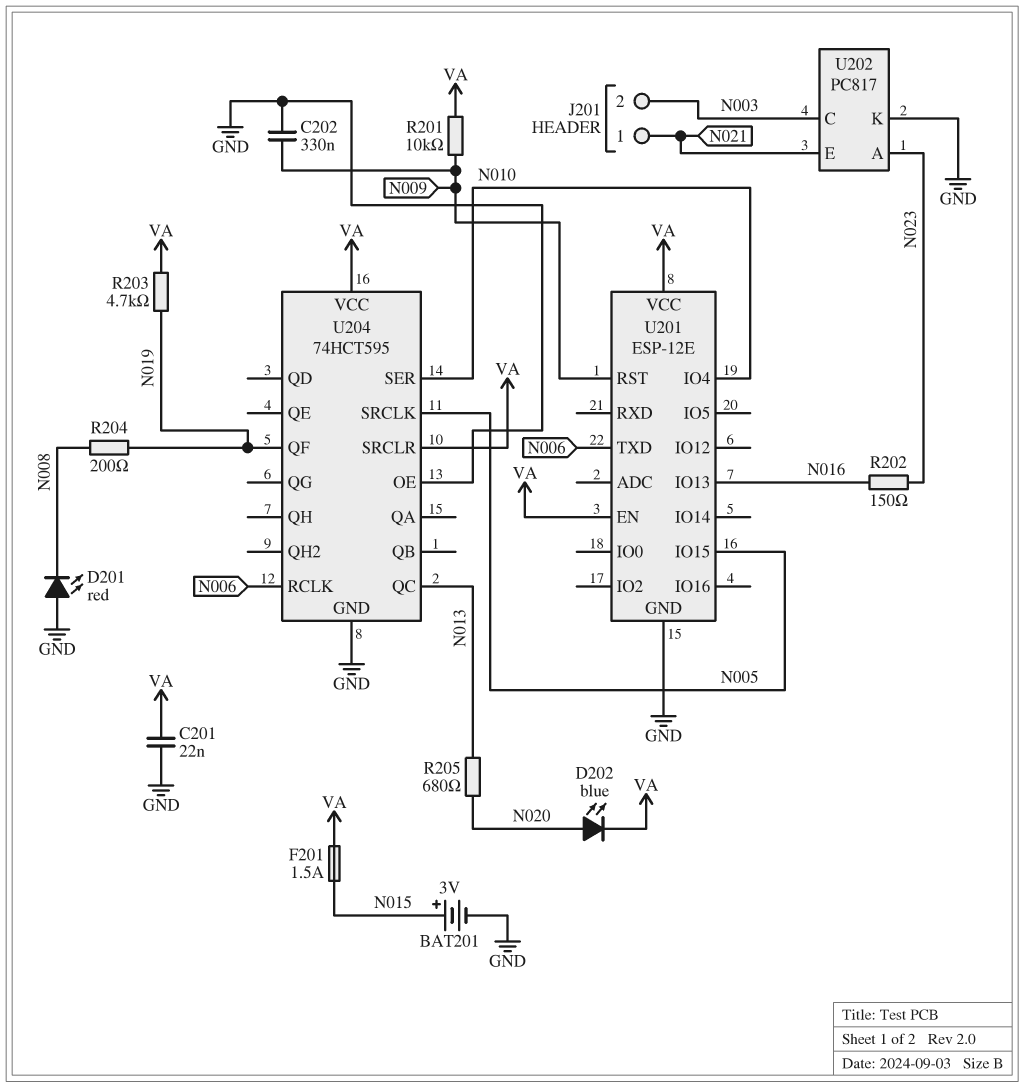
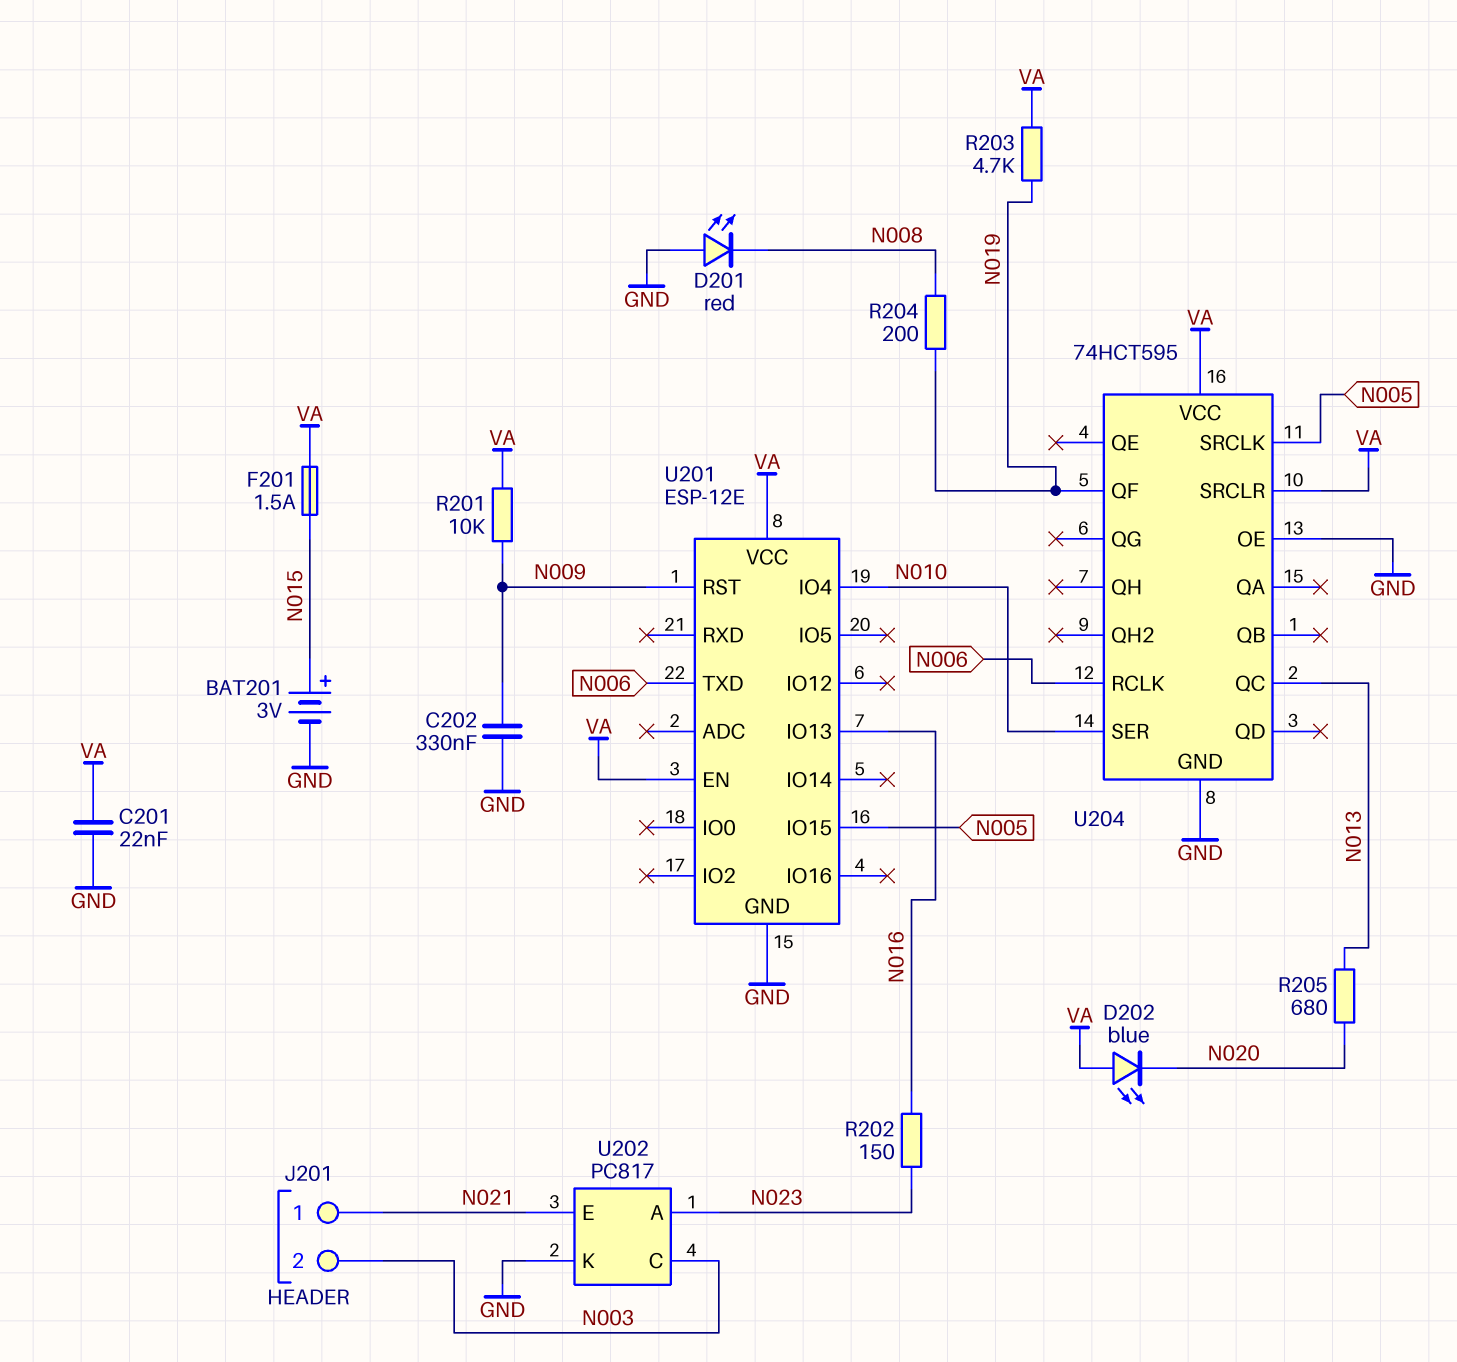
D202: LED blue (A N020, K VA) -> LED blue (A VA, K N020)

